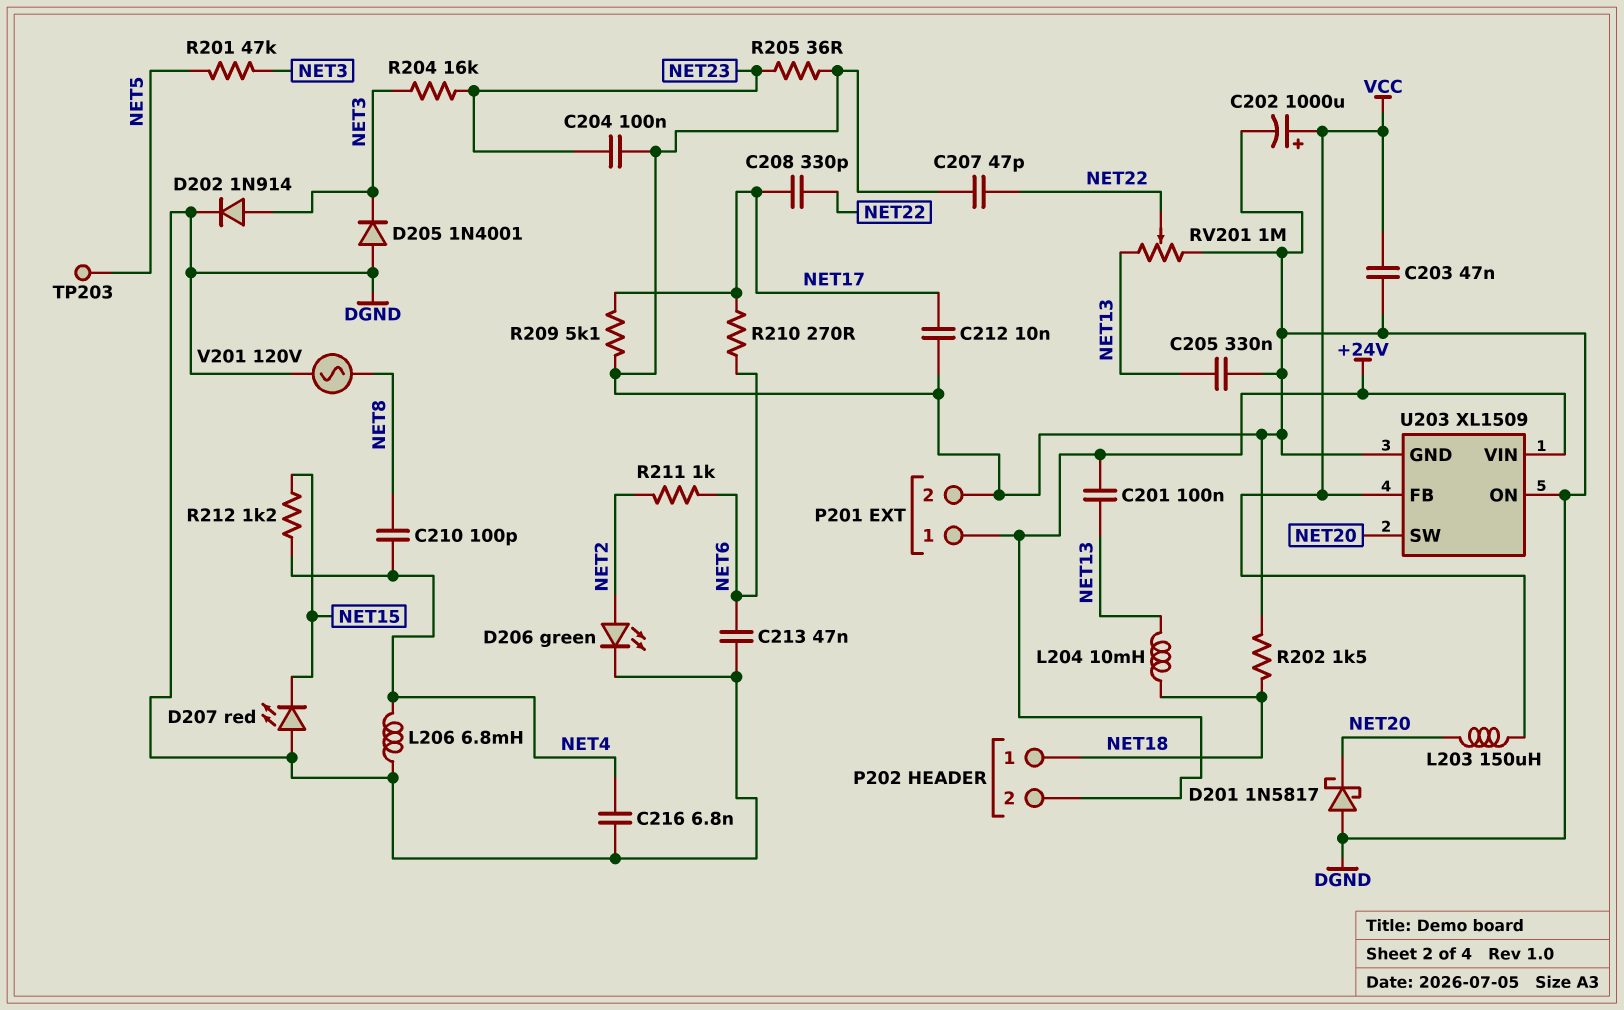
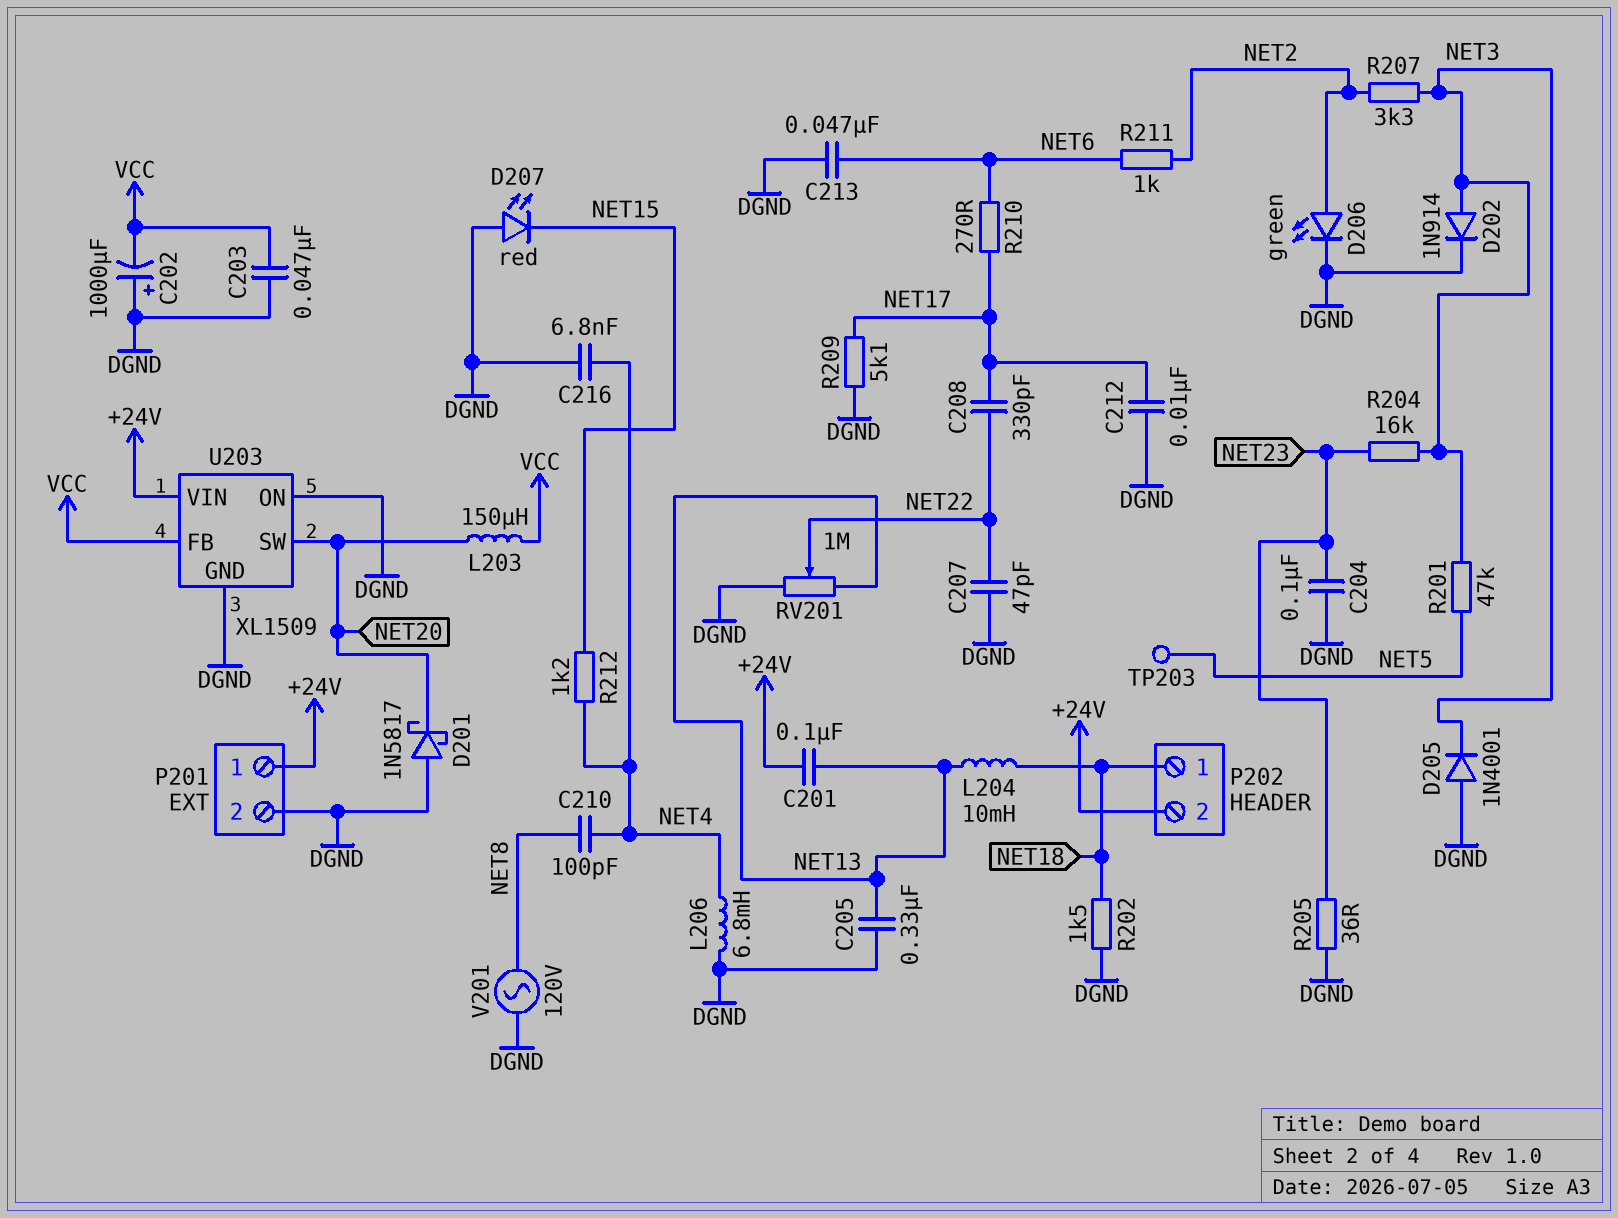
C202: 1000uF (plus VCC, minus DGND) -> 1000uF (plus DGND, minus VCC)
R207: none -> 3.3k (NET2, NET3)

